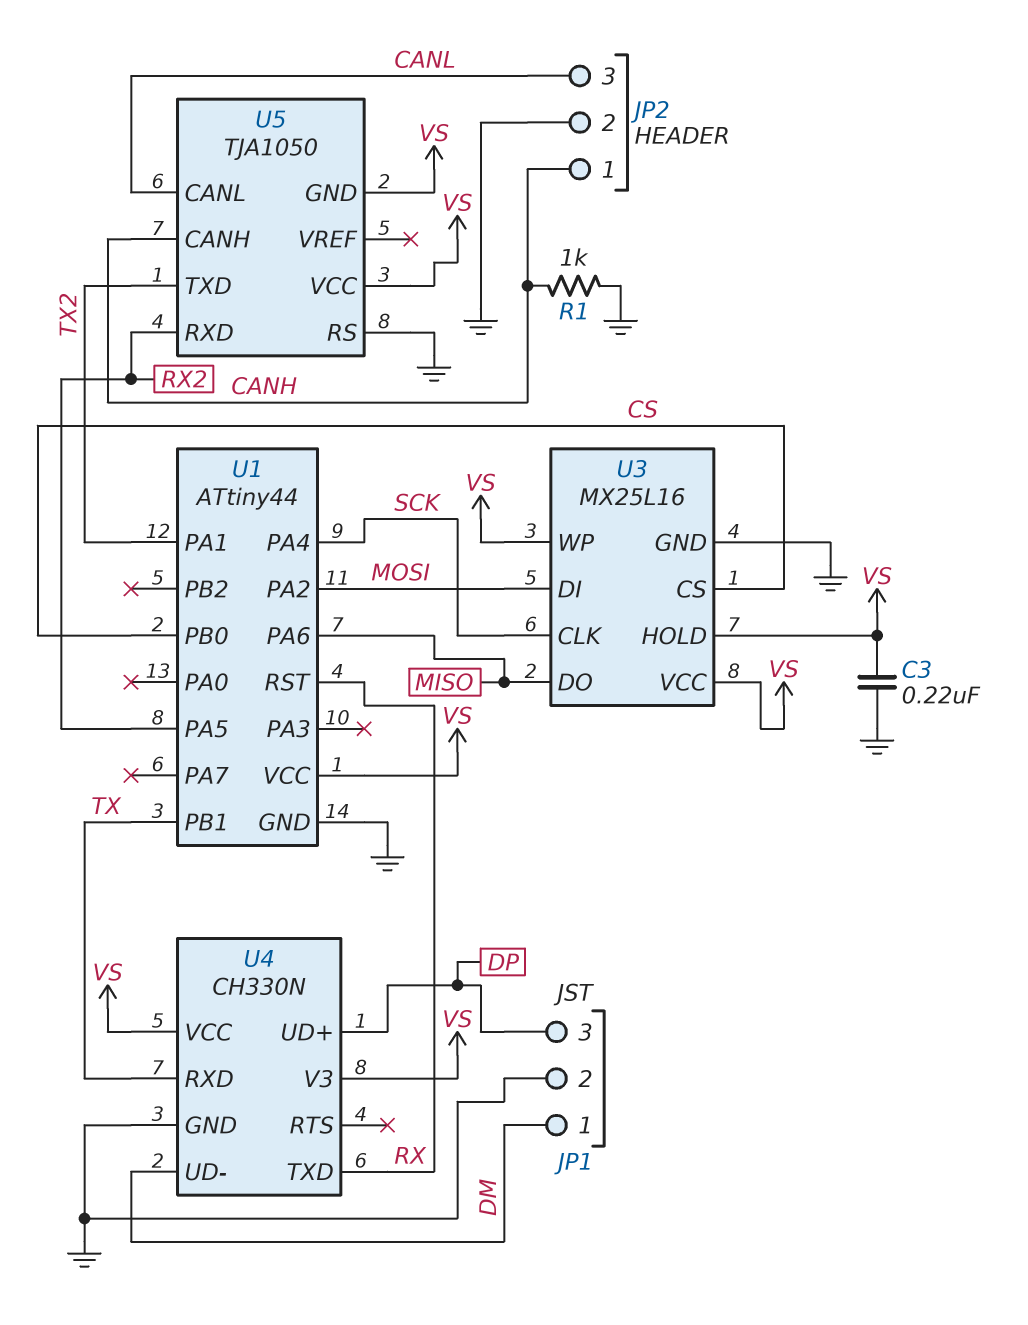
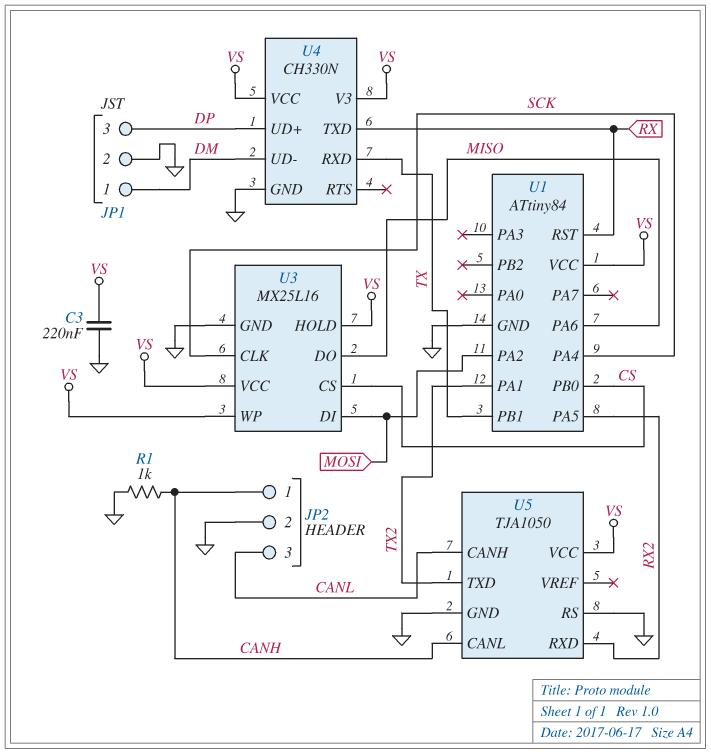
U1: ATtiny44 -> ATtiny84
U5 pin CANH: CANH -> CANL
U5 pin CANL: CANL -> CANH
U5 pin GND: VS -> GND

